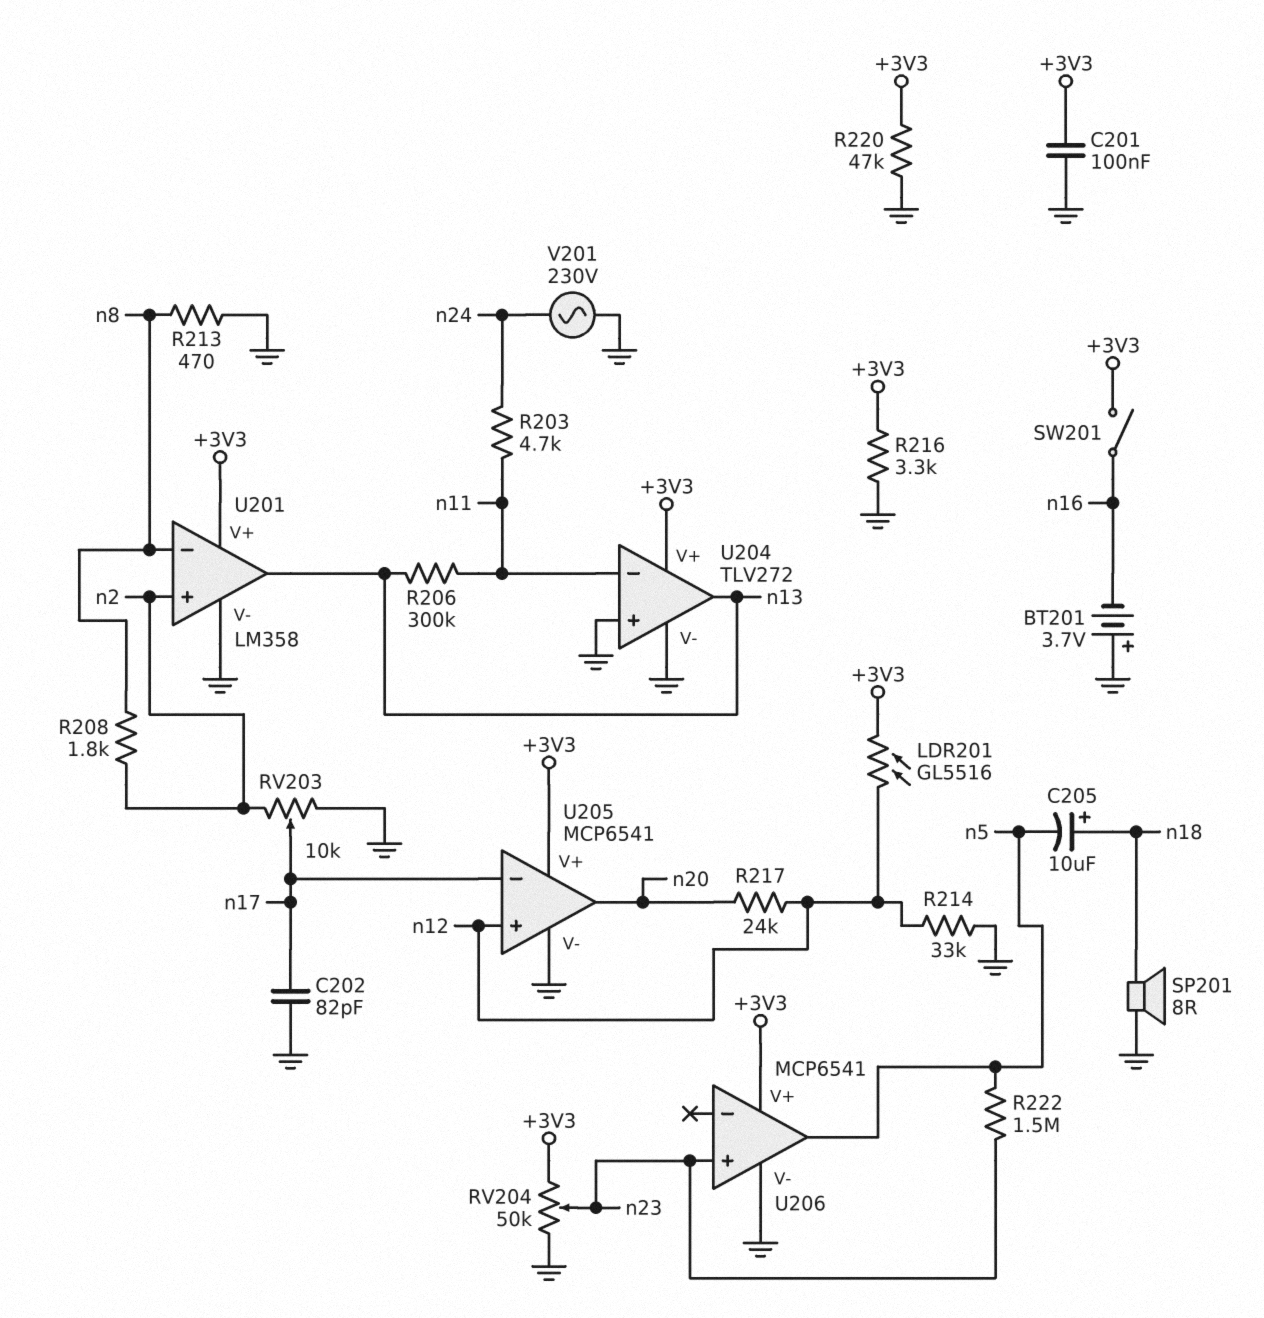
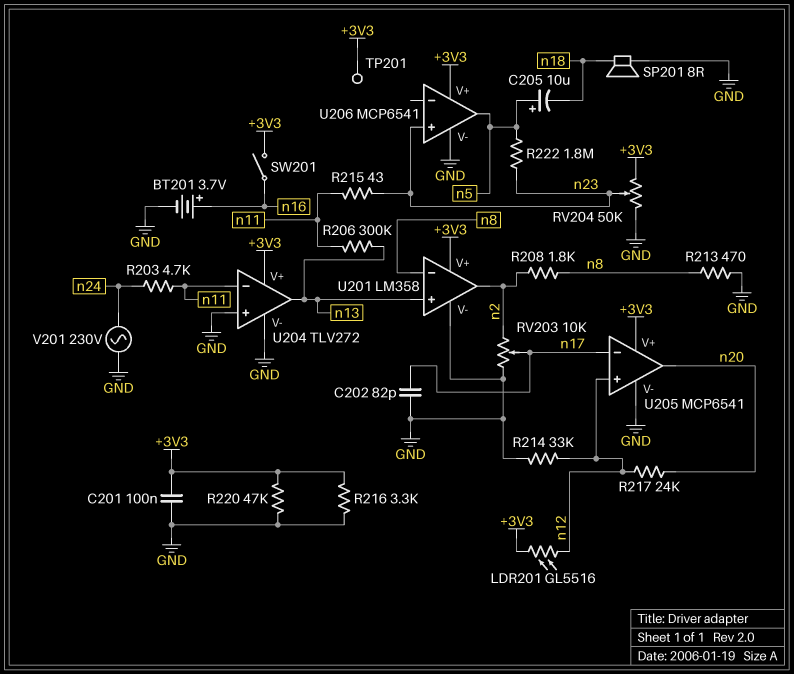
BT201: 3.7V (plus GND, minus n16) -> 3.7V (plus n16, minus GND)
C205: 10uF (plus n18, minus n5) -> 10uF (plus n5, minus n18)
R215: none -> 43 (n11, n23)
R222: 1.5M (n5, n23) -> 1.8M (n5, n23)
TP201: none -> test point (+3V3)
U201 pin in+: n2 -> n13
U201 pin out: n13 -> n2

